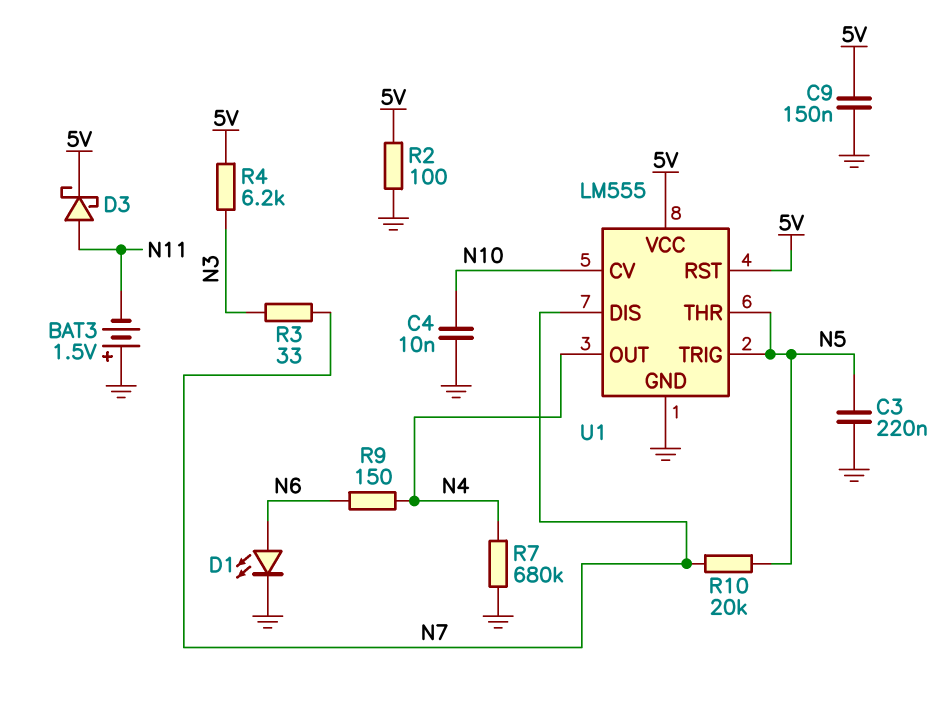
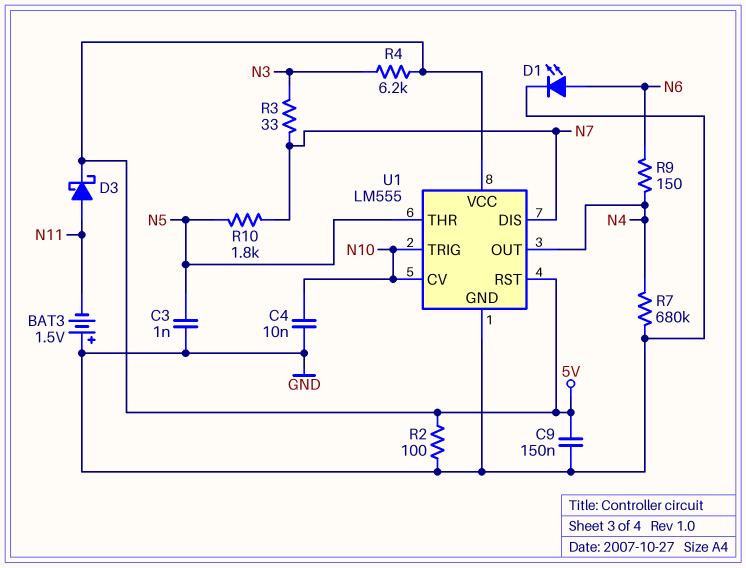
C3: 220nF (GND, N5) -> 1nF (GND, N5)
R10: 20k (N5, N7) -> 1.8k (N5, N7)
U1 pin TRIG: N5 -> N10

